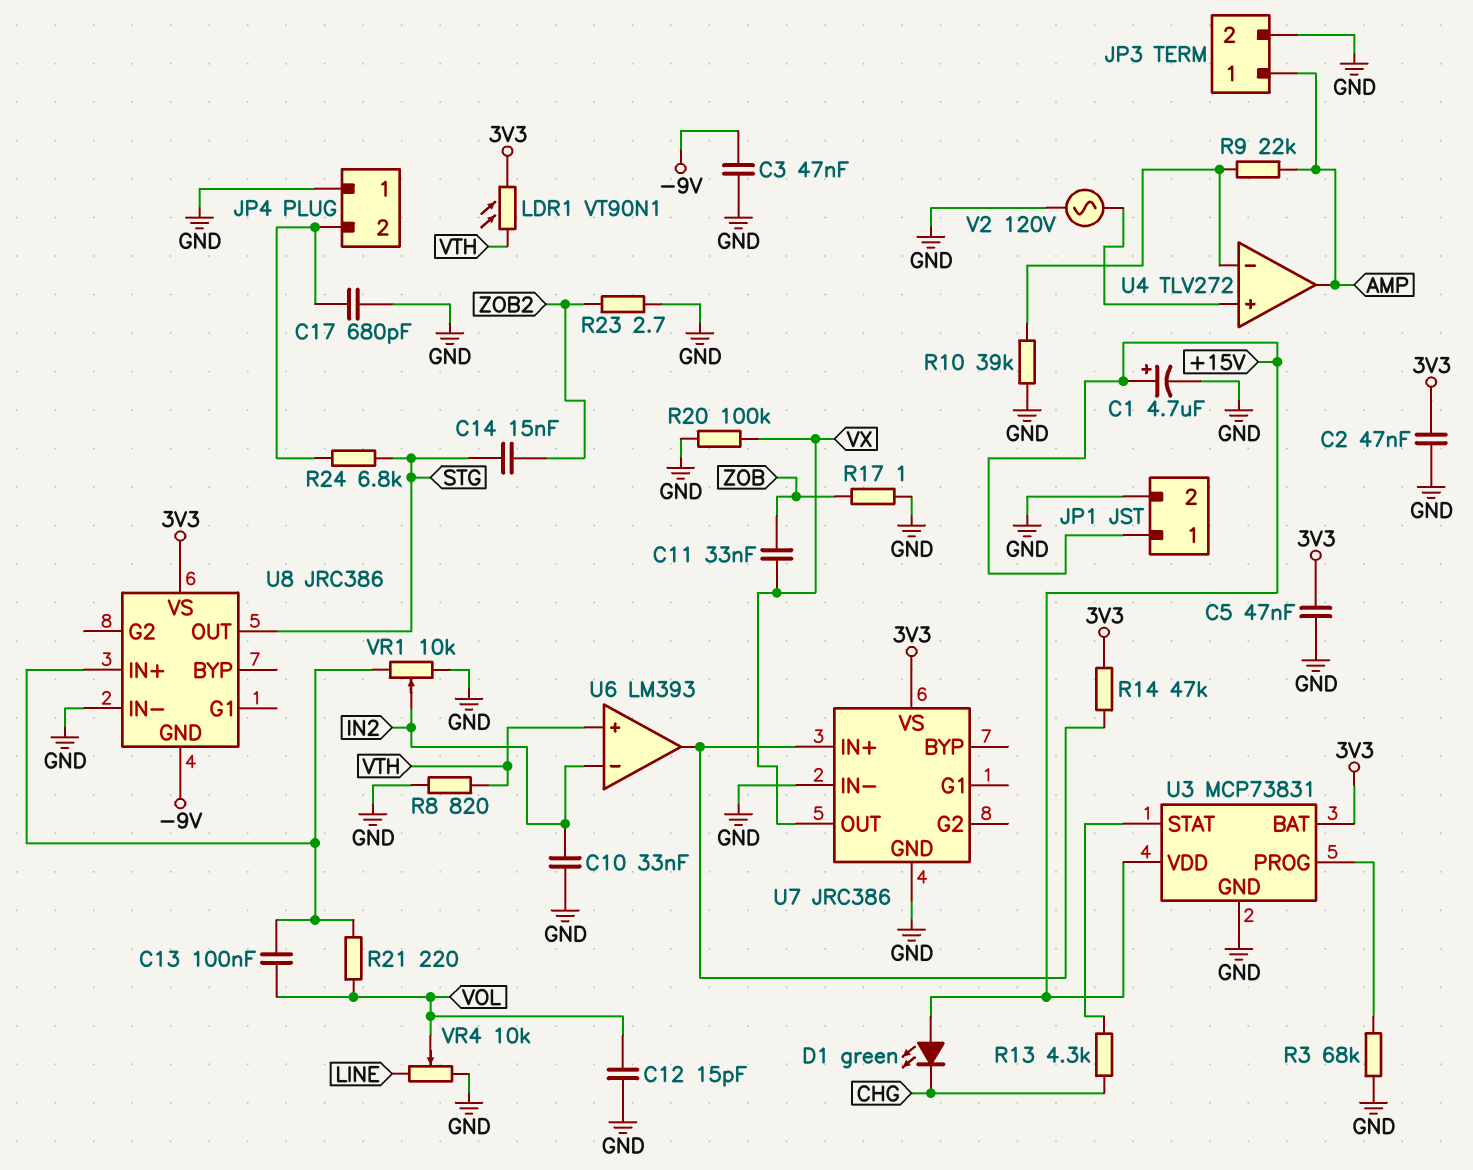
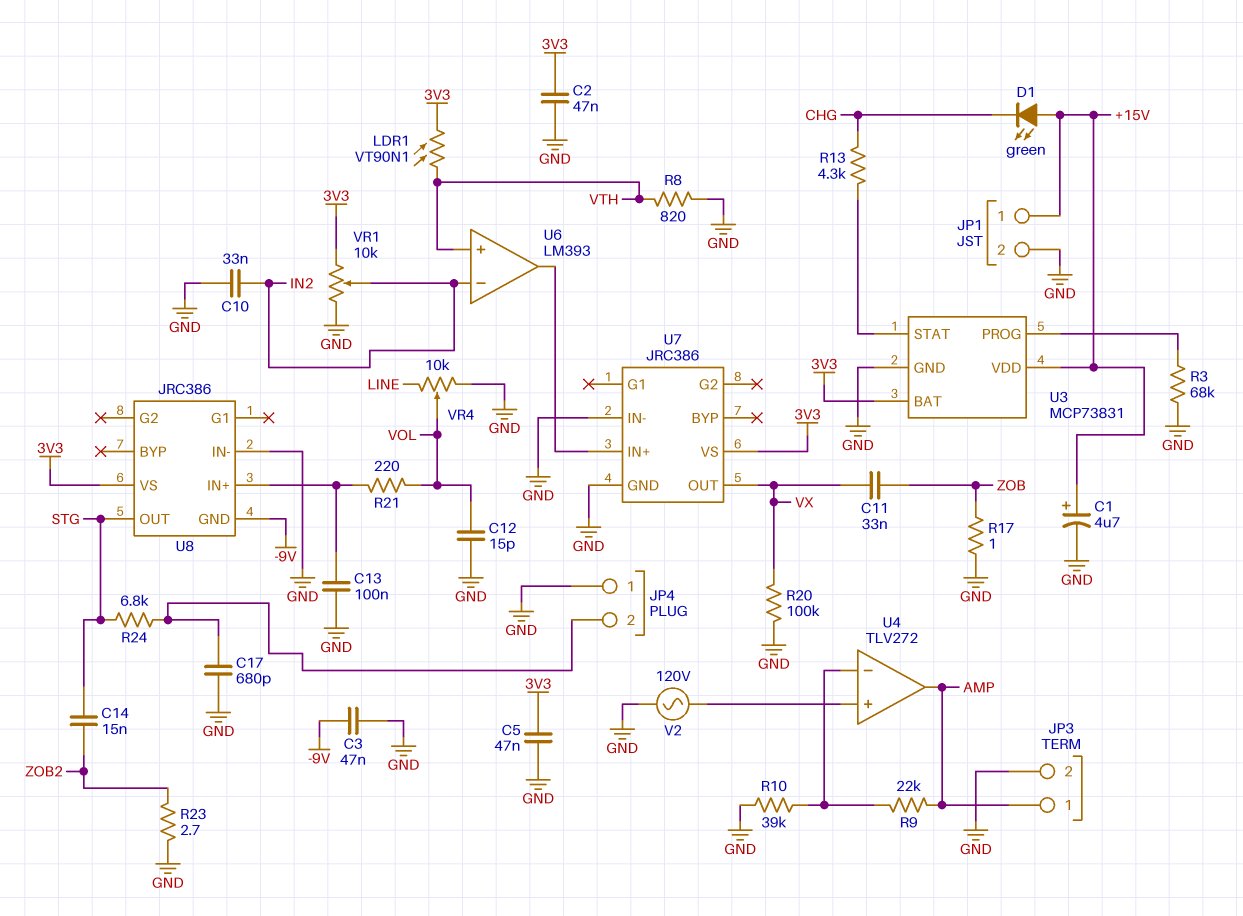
C13: 100nF (U8/IN+, VOL) -> 100nF (GND, U8/IN+)
R14: 47k (3V3, U6/out) -> none
VR1: 10k (GND, U8/IN+, wiper IN2) -> 10k (3V3, GND, wiper IN2)

